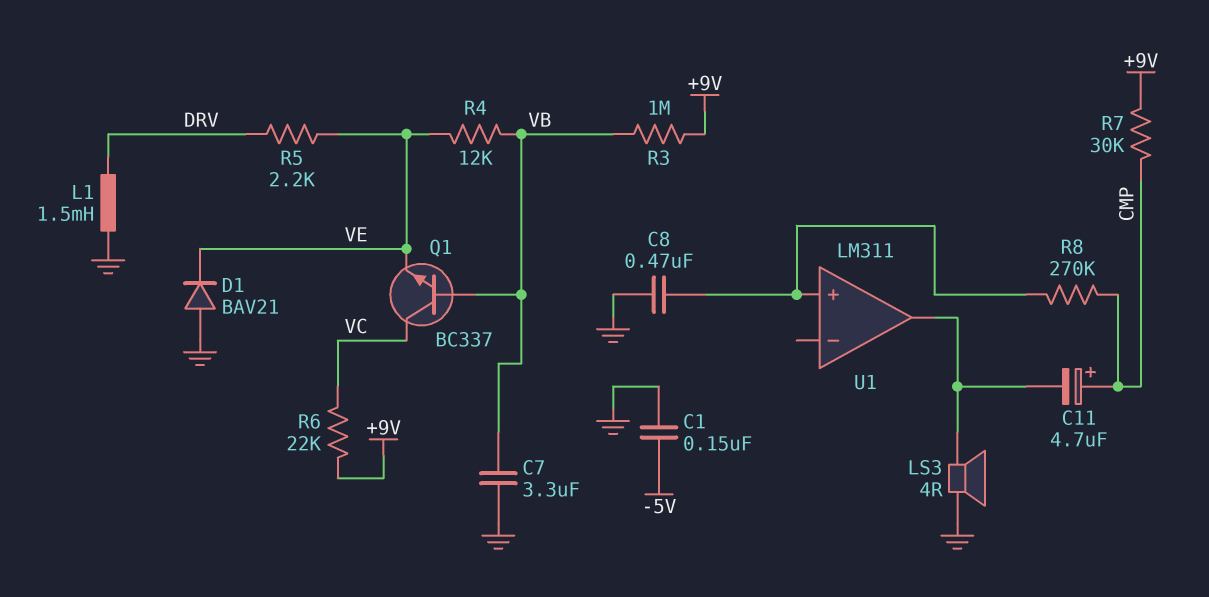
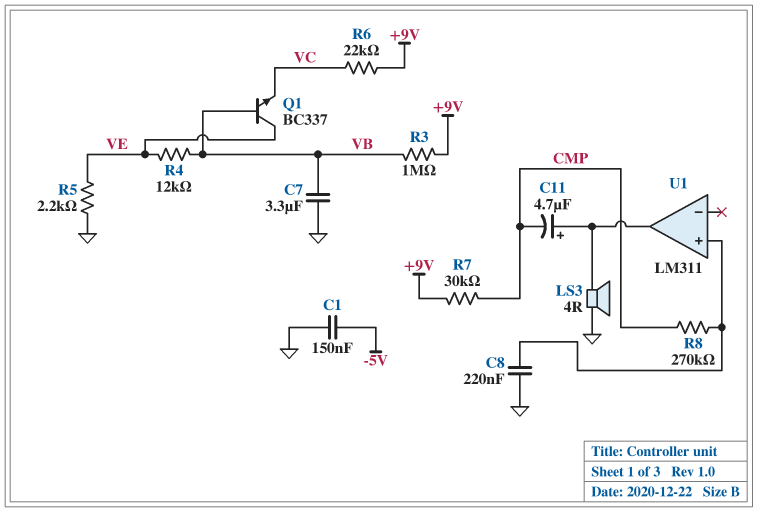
C8: 470nF (GND, U1/in+) -> 220nF (GND, U1/in+)
C11: 4.7uF (plus CMP, minus U1/out) -> 4.7uF (plus U1/out, minus CMP)
D1: diode BAV21 (A GND, K VE) -> none
L1: 1.5mH (DRV, GND) -> none
Q1: NPN BC337 (B VB, C VC, E VE) -> NPN BC337 (B VB, C VE, E VC)
R5: 2.2k (DRV, VE) -> 2.2k (GND, VE)

